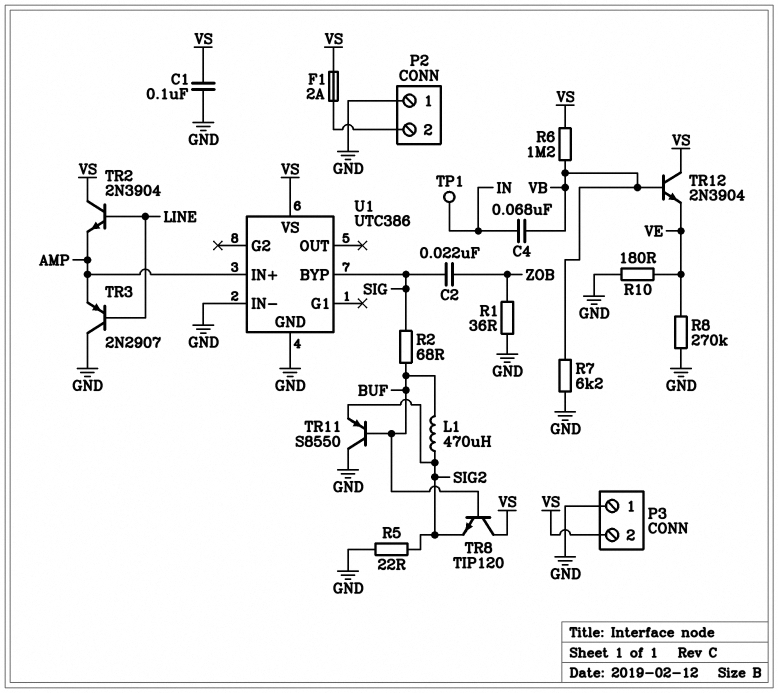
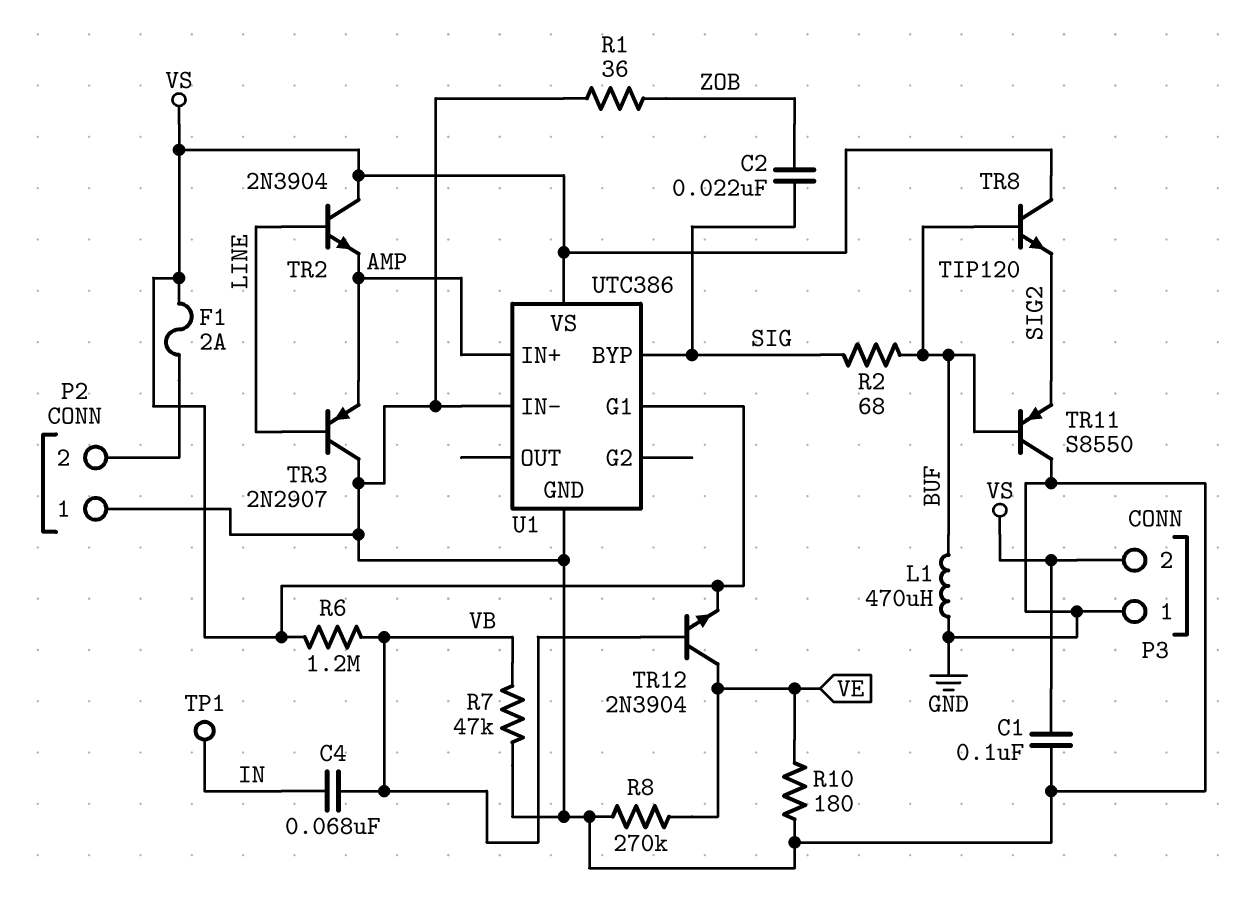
L1: 470uH (BUF, SIG2) -> 470uH (BUF, GND)
R5: 22 (GND, SIG2) -> none
R7: 6.2k (GND, VB) -> 47k (GND, VB)
TR12: NPN 2N3904 (B VB, C VS, E VE) -> NPN 2N3904 (B VB, C VE, E VS)
U1 pin G1: none -> VS

